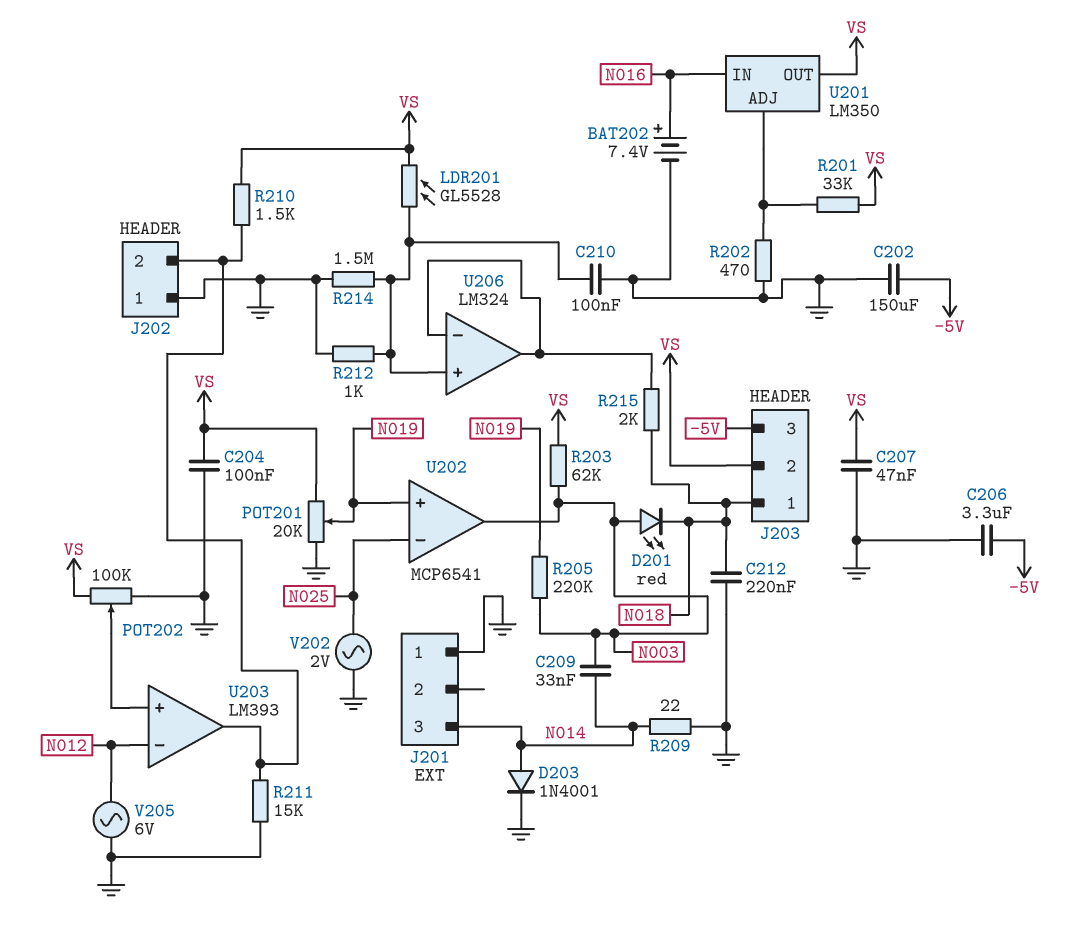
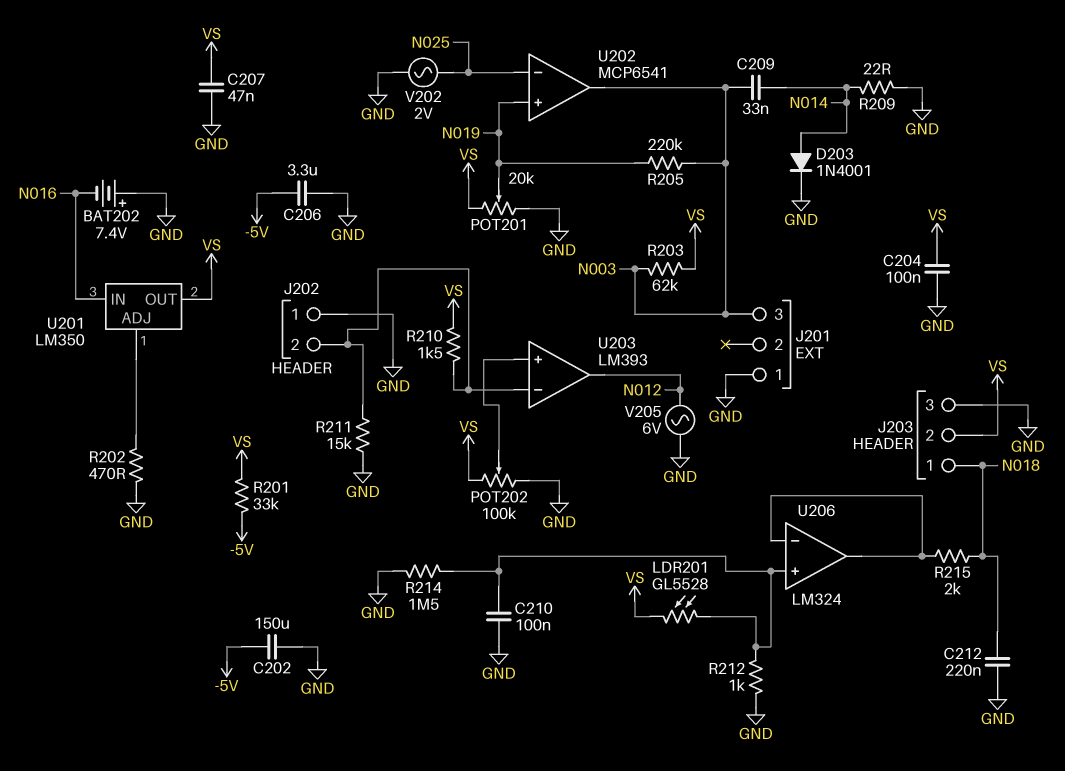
BAT202: 7.4V (plus N016, minus GND) -> 7.4V (plus GND, minus N016)
D201: LED red (A N003, K N018) -> none
J201 pin 3: N014 -> N003
J203 pin 3: -5V -> GND
R201: 33k (U201/ADJ, VS) -> 33k (-5V, VS)
U203 pin in-: N012 -> J202/2
U203 pin out: J202/2 -> N012

